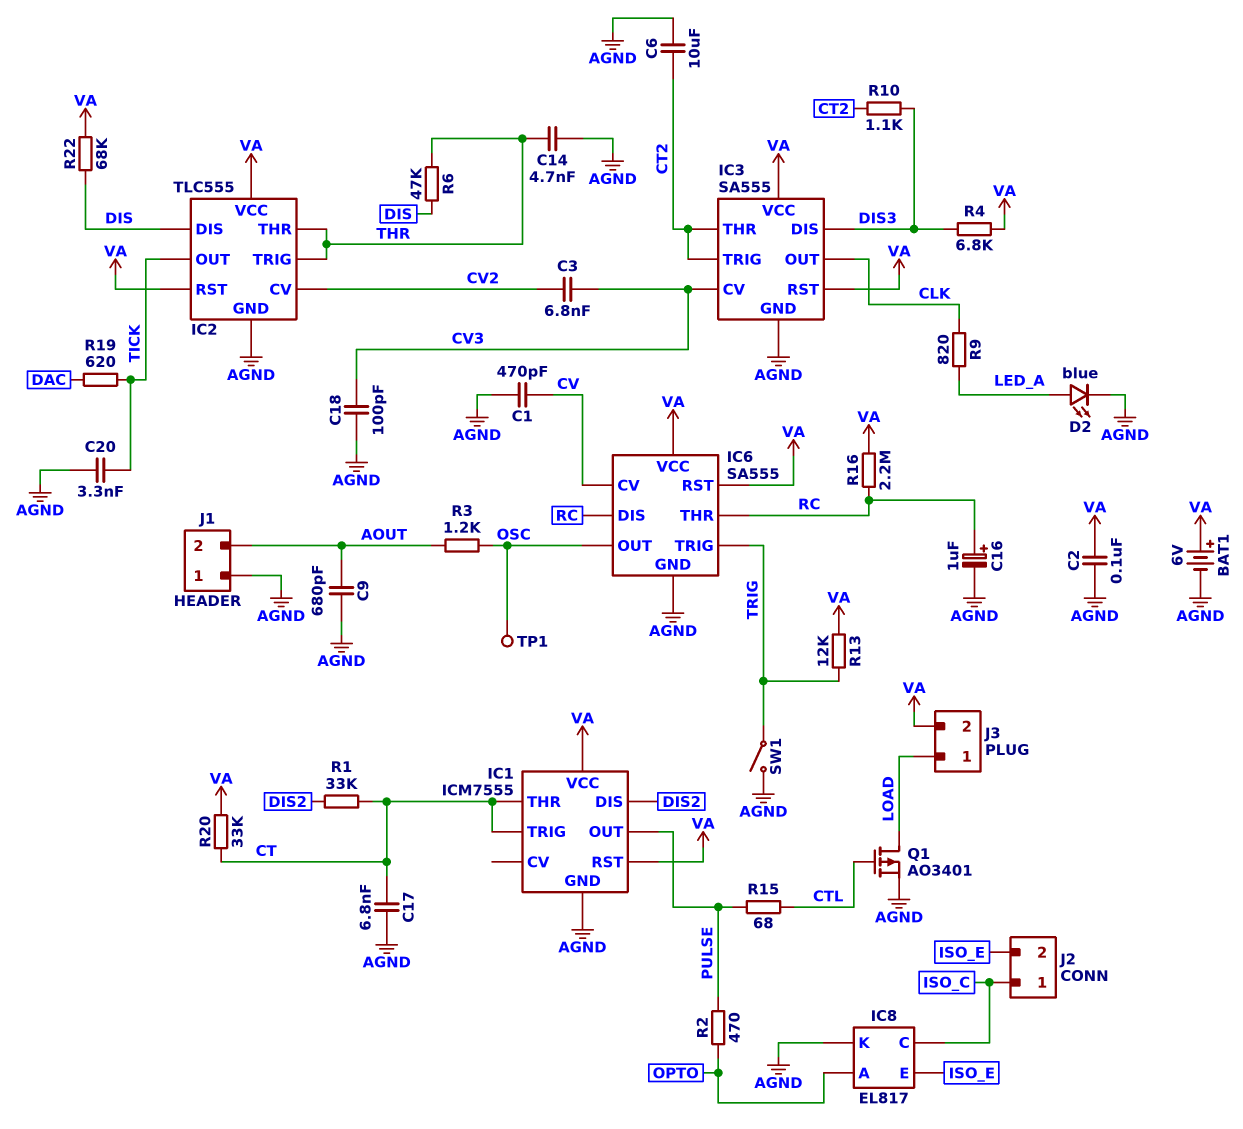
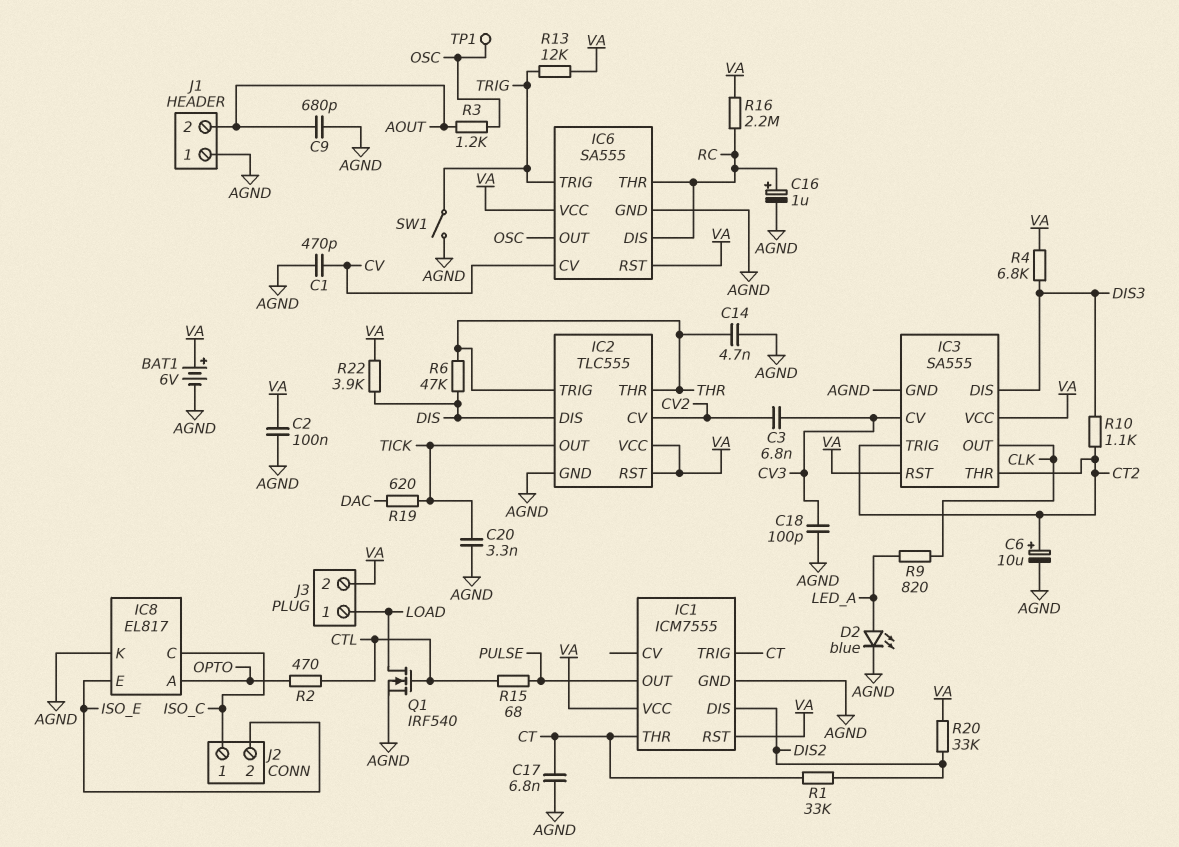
C6: 10uF (AGND, CT2) -> 10uF (plus CT2, minus AGND)
Q1: PMOS AO3401 (G CTL, D LOAD, S AGND) -> NMOS IRF540 (G CTL, D LOAD, S AGND)
R2: 470 (OPTO, PULSE) -> 470 (CTL, OPTO)
R20: 33k (CT, VA) -> 33k (DIS2, VA)
R22: 68k (DIS, VA) -> 3.9k (DIS, VA)

